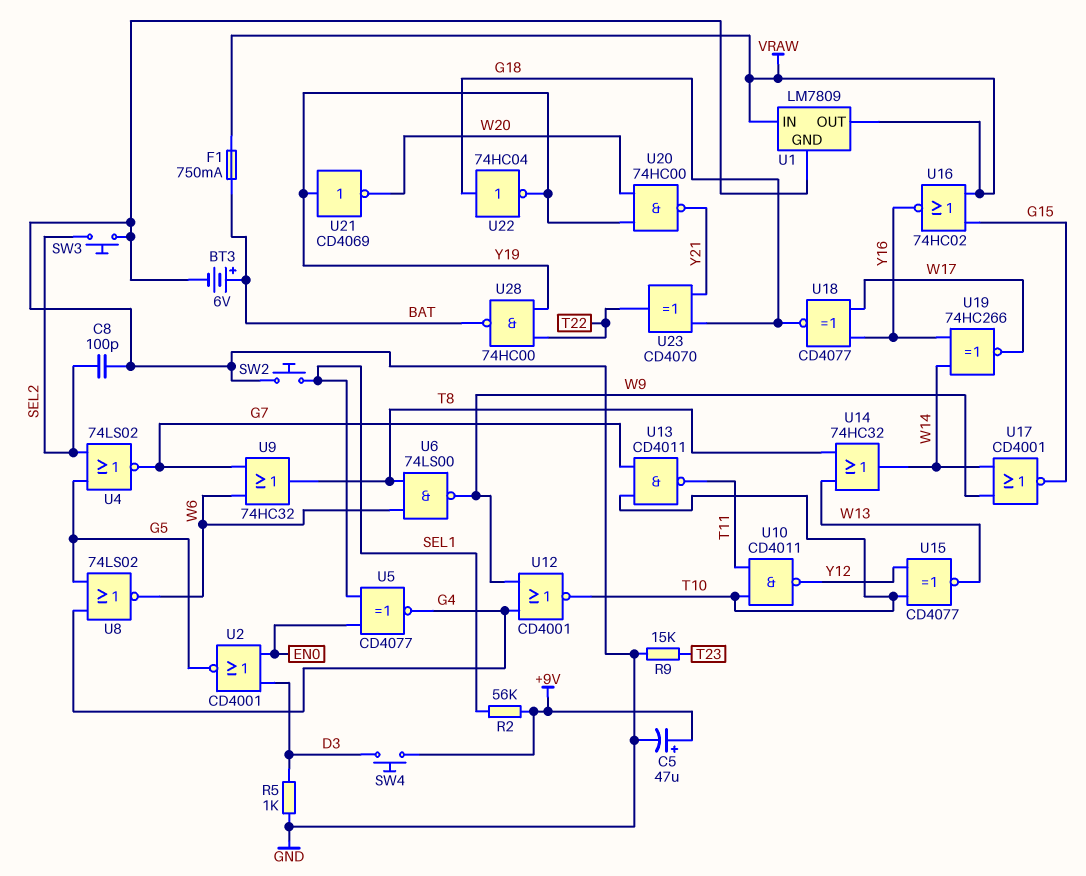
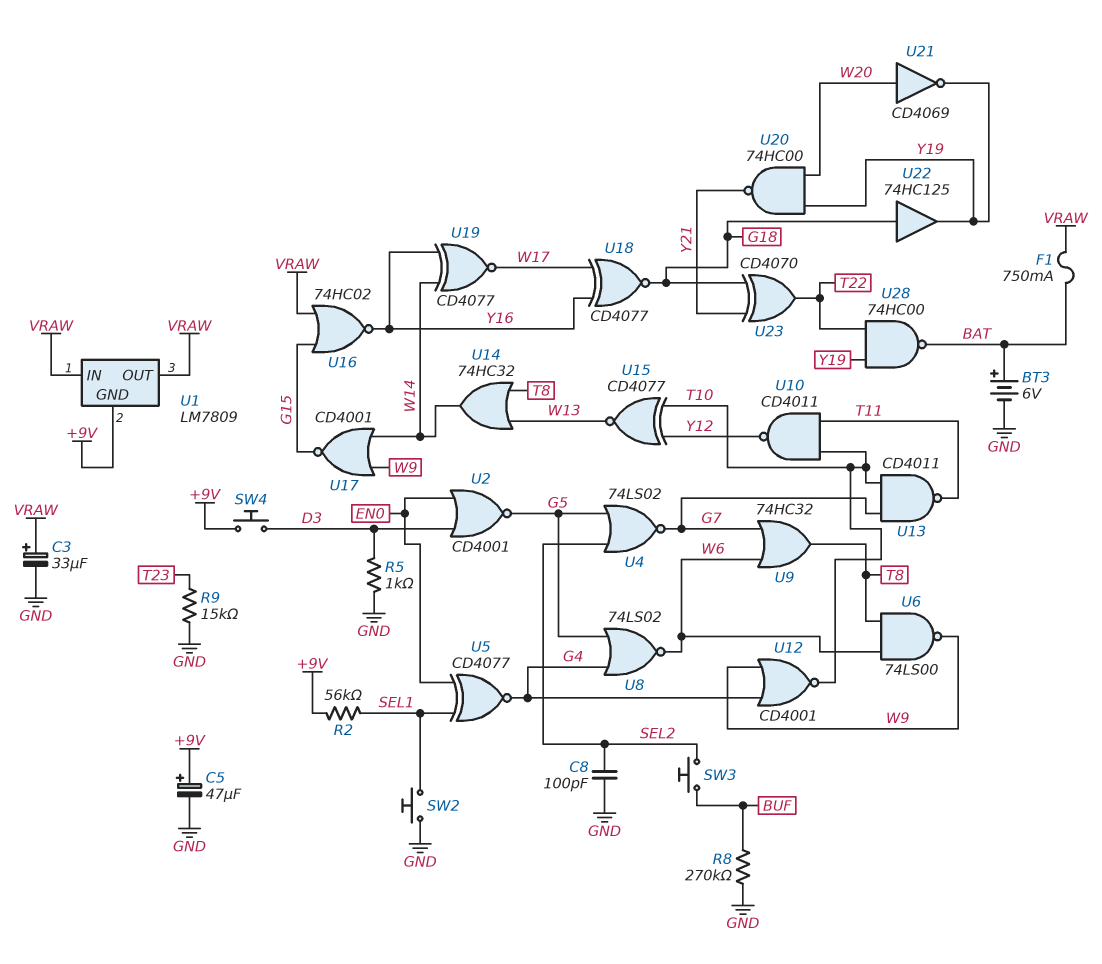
C3: none -> 33uF (plus VRAW, minus GND)
R8: none -> 270k (BUF, GND)
SW3: button (GND, SEL2) -> button (BUF, SEL2)
U1 pin GND: GND -> +9V
U19: XNOR 74HC266 (in W14, in Y16, out W17) -> XNOR CD4077 (in W14, in Y16, out W17)
U21: NOT CD4069 (in Y19, out W20) -> NOT CD4069 (in W20, out Y19)
U22: NOT 74HC04 (in G18, out Y19) -> buffer 74HC125 (in G18, out Y19)

